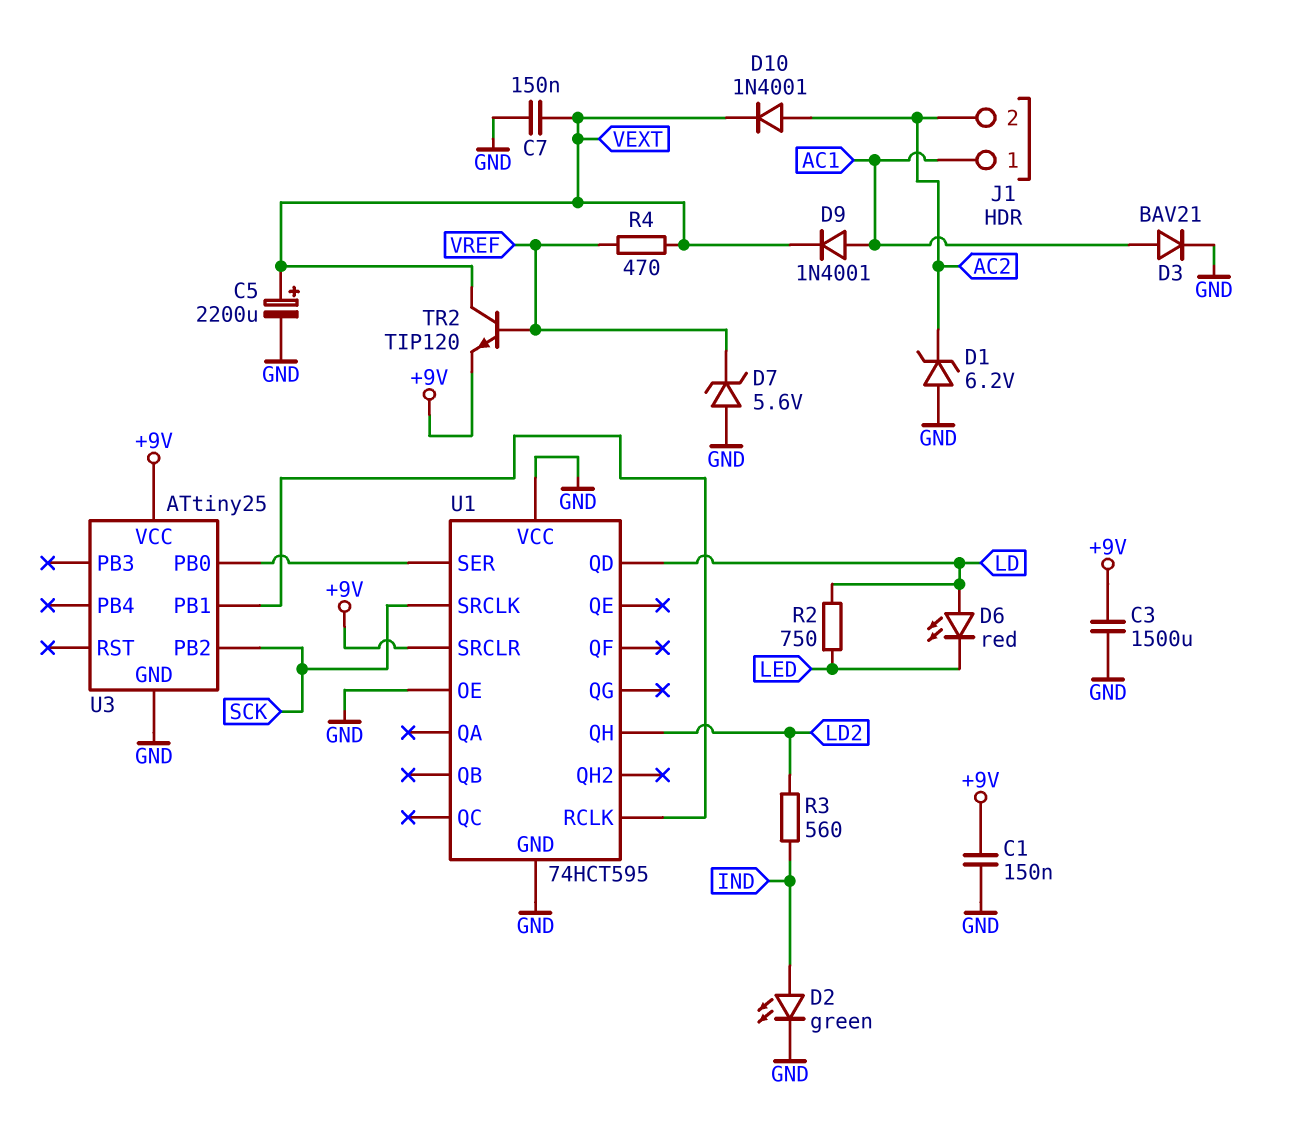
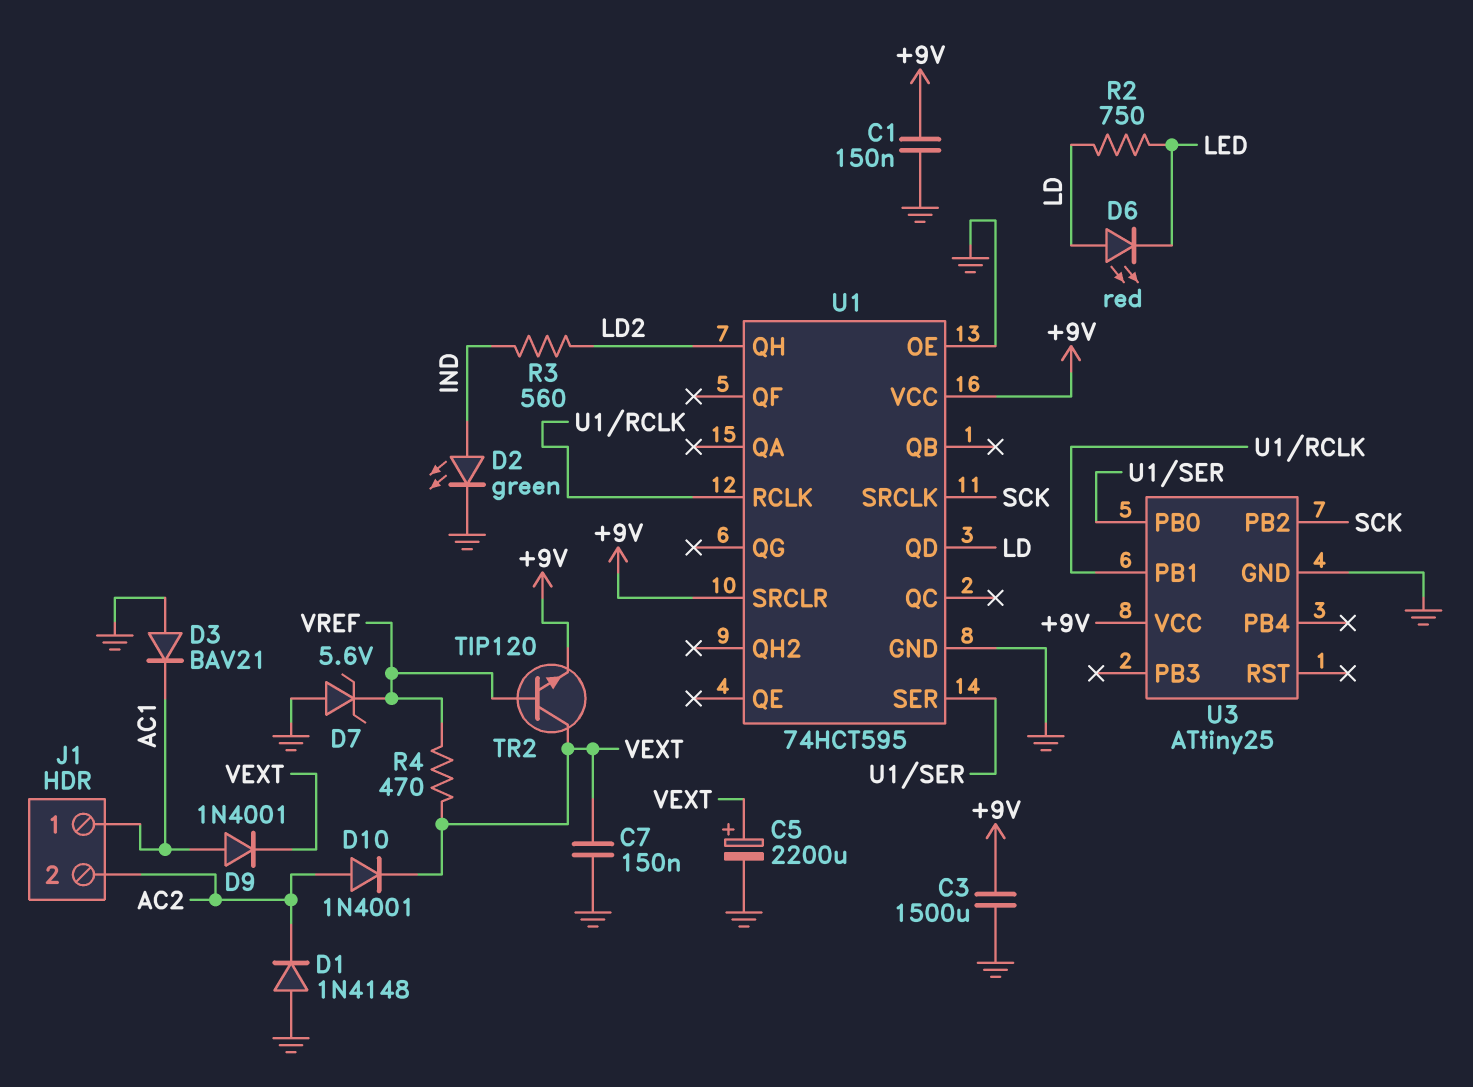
D1: zener 6.2V (A GND, K AC2) -> diode 1N4148 (A GND, K AC2)
D3: diode BAV21 (A AC1, K GND) -> diode BAV21 (A GND, K AC1)
U1 pin VCC: GND -> +9V

